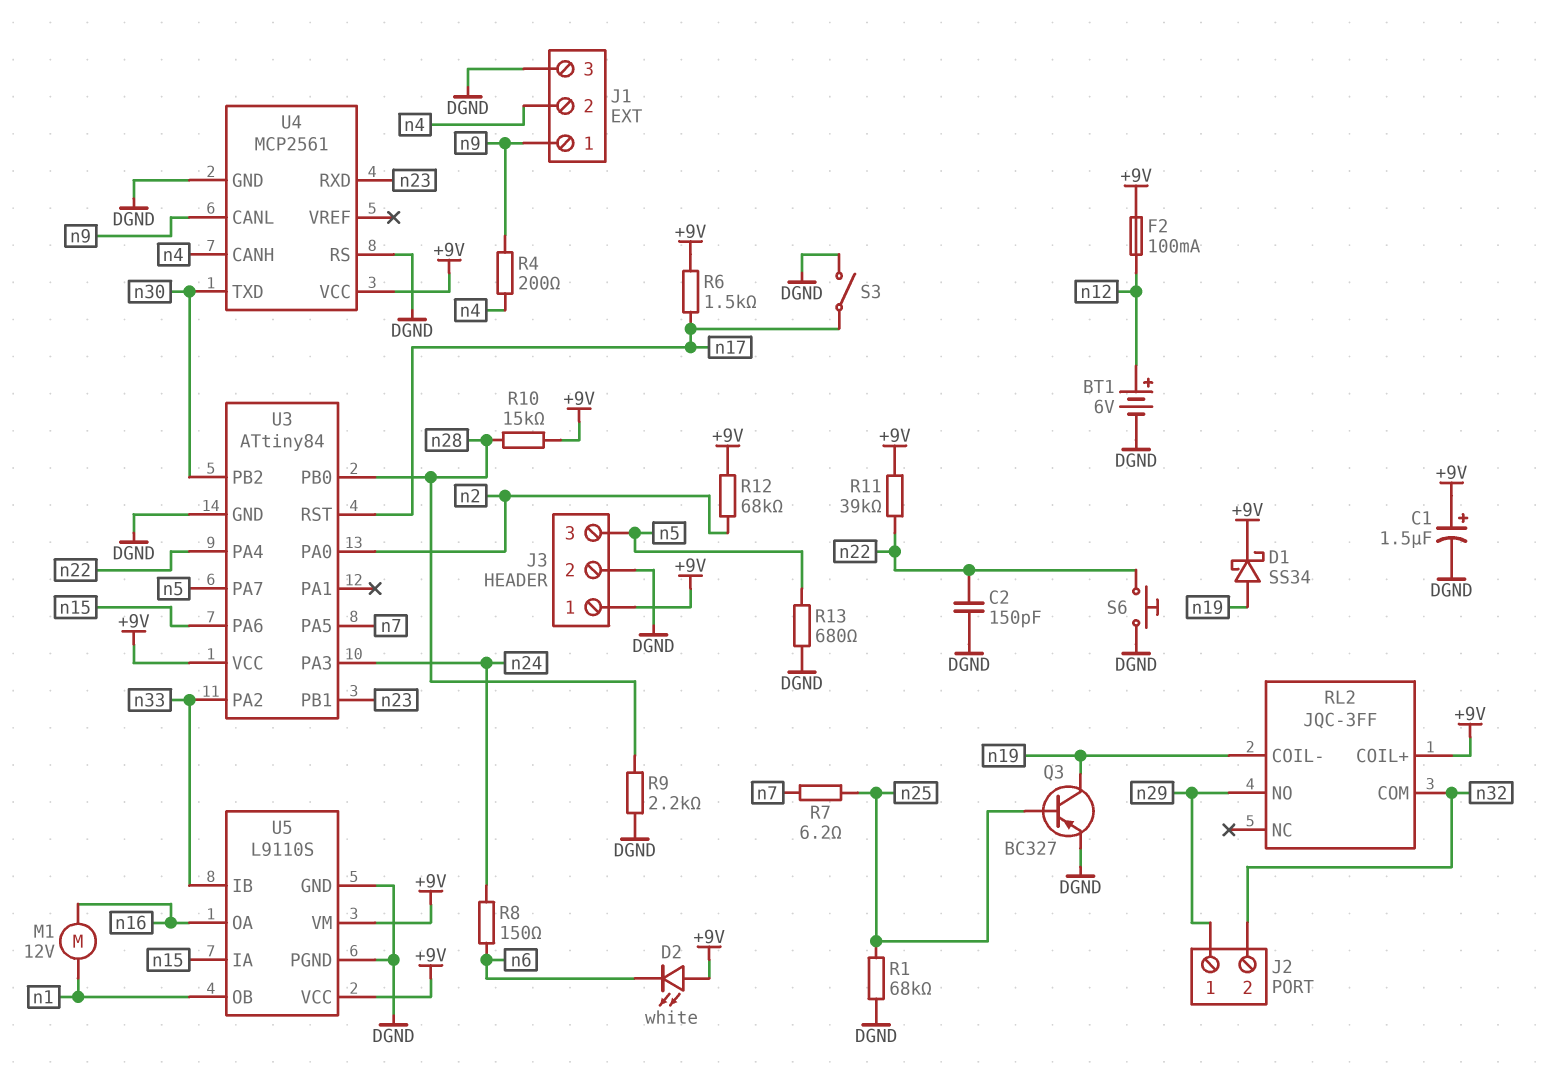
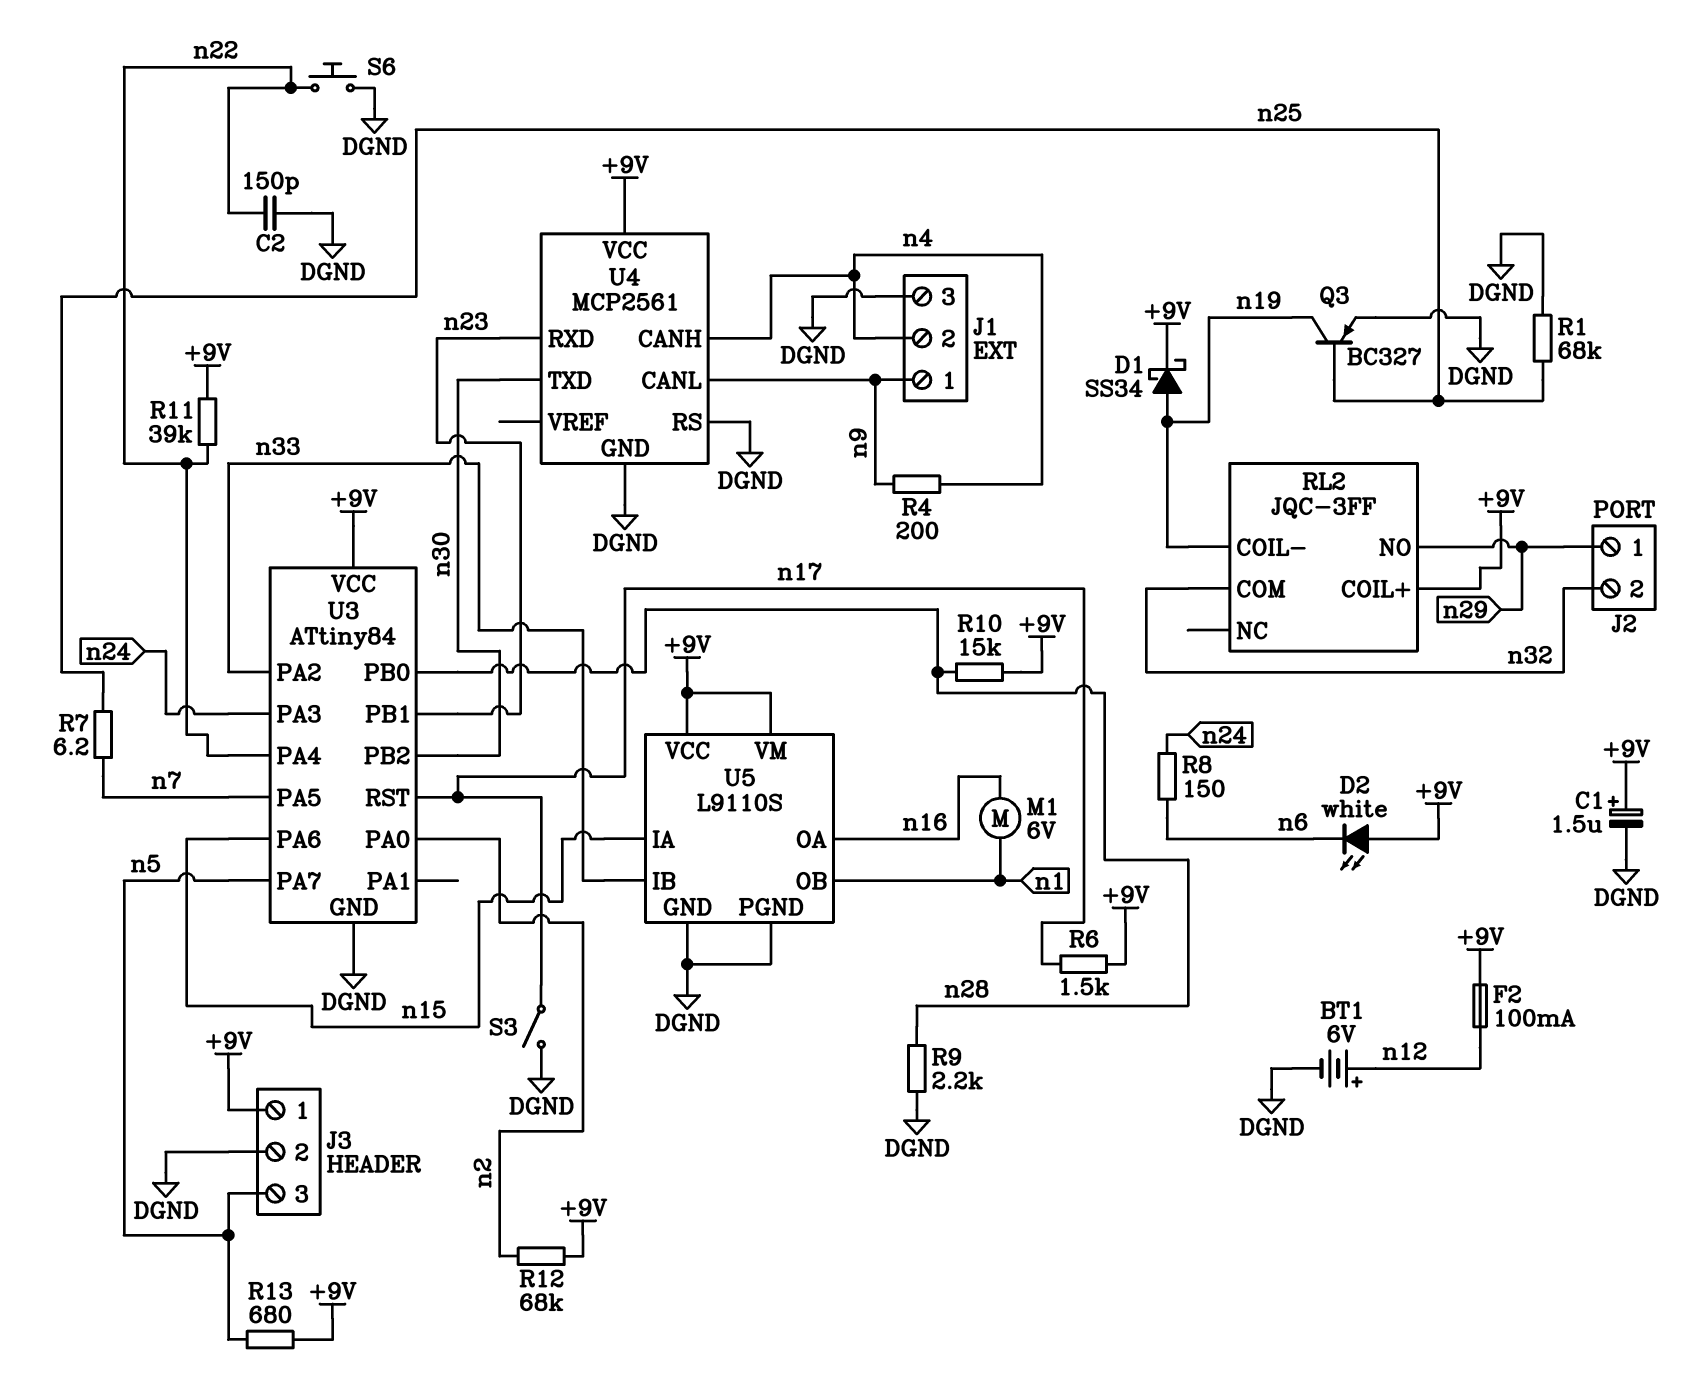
M1: motor 12V (n1, n16) -> motor 6V (n1, n16)
R13: 680 (DGND, n5) -> 680 (+9V, n5)

